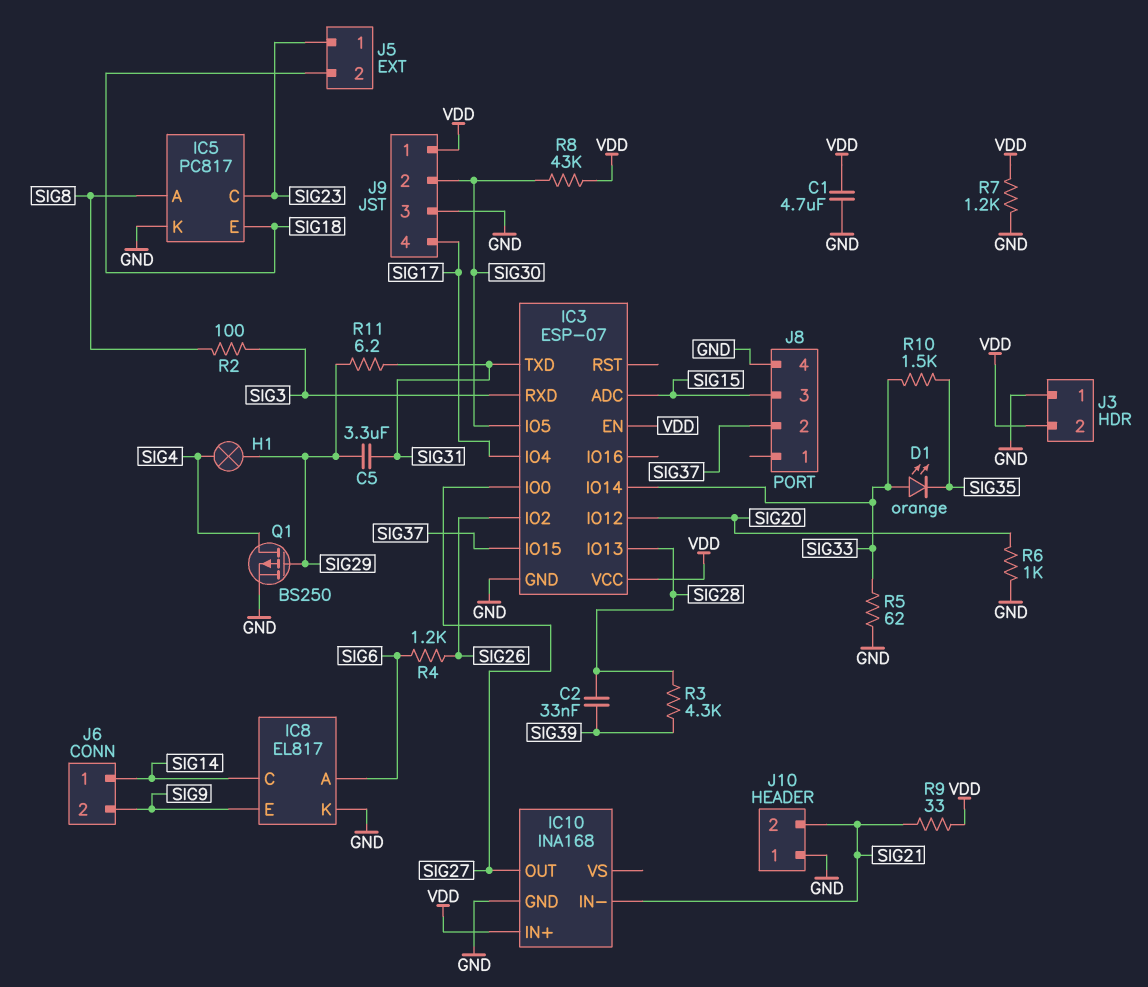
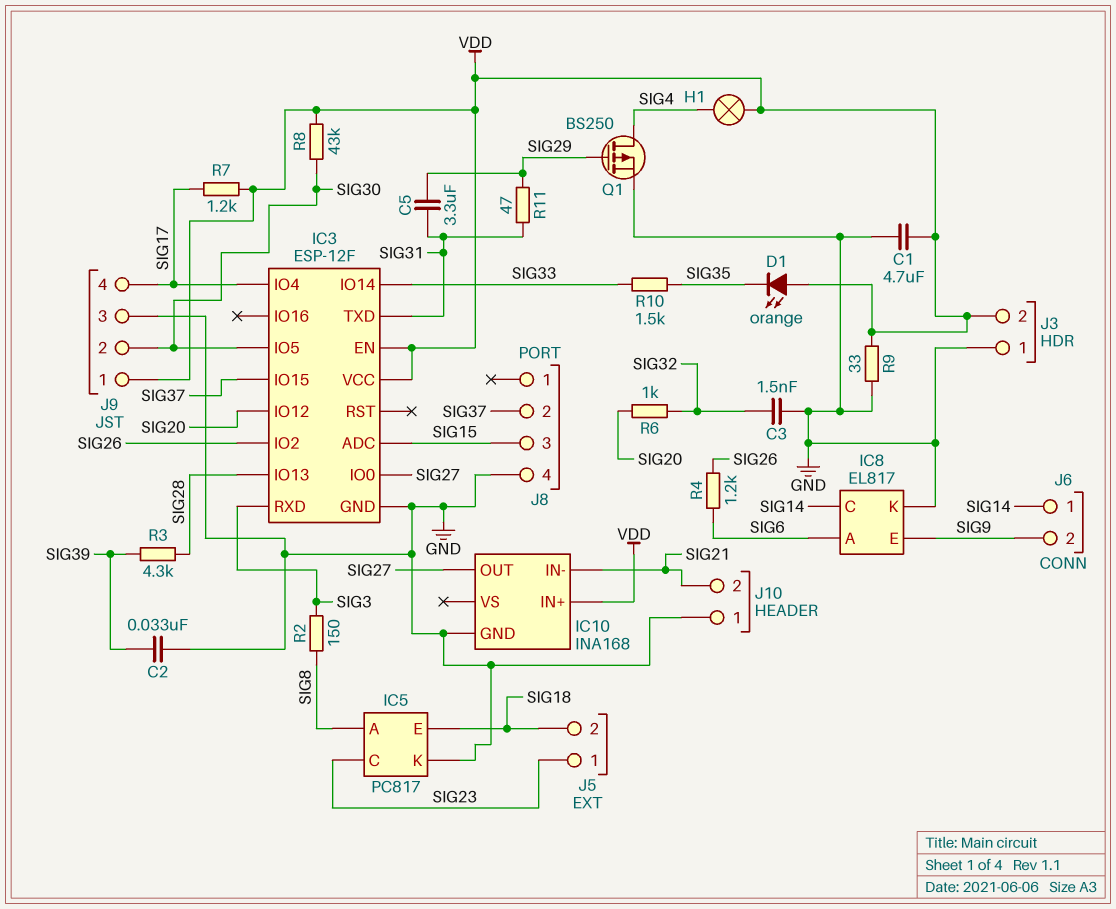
C2: 33nF (SIG28, SIG39) -> 33nF (GND, SIG39)
C3: none -> 1.5nF (GND, SIG32)
D1: LED orange (A SIG33, K SIG35) -> LED orange (A VDD, K SIG35)
H1: lamp (SIG4, SIG29) -> lamp (SIG4, VDD)
IC3: ESP-07 -> ESP-12F
R2: 100 (SIG3, SIG8) -> 150 (SIG3, SIG8)
R5: 62 (GND, SIG33) -> none
R6: 1k (GND, SIG20) -> 1k (SIG20, SIG32)
R7: 1.2k (GND, VDD) -> 1.2k (SIG17, VDD)
R9: 33 (SIG21, VDD) -> 33 (GND, VDD)
R11: 6.2 (SIG29, SIG31) -> 47 (SIG29, SIG31)

